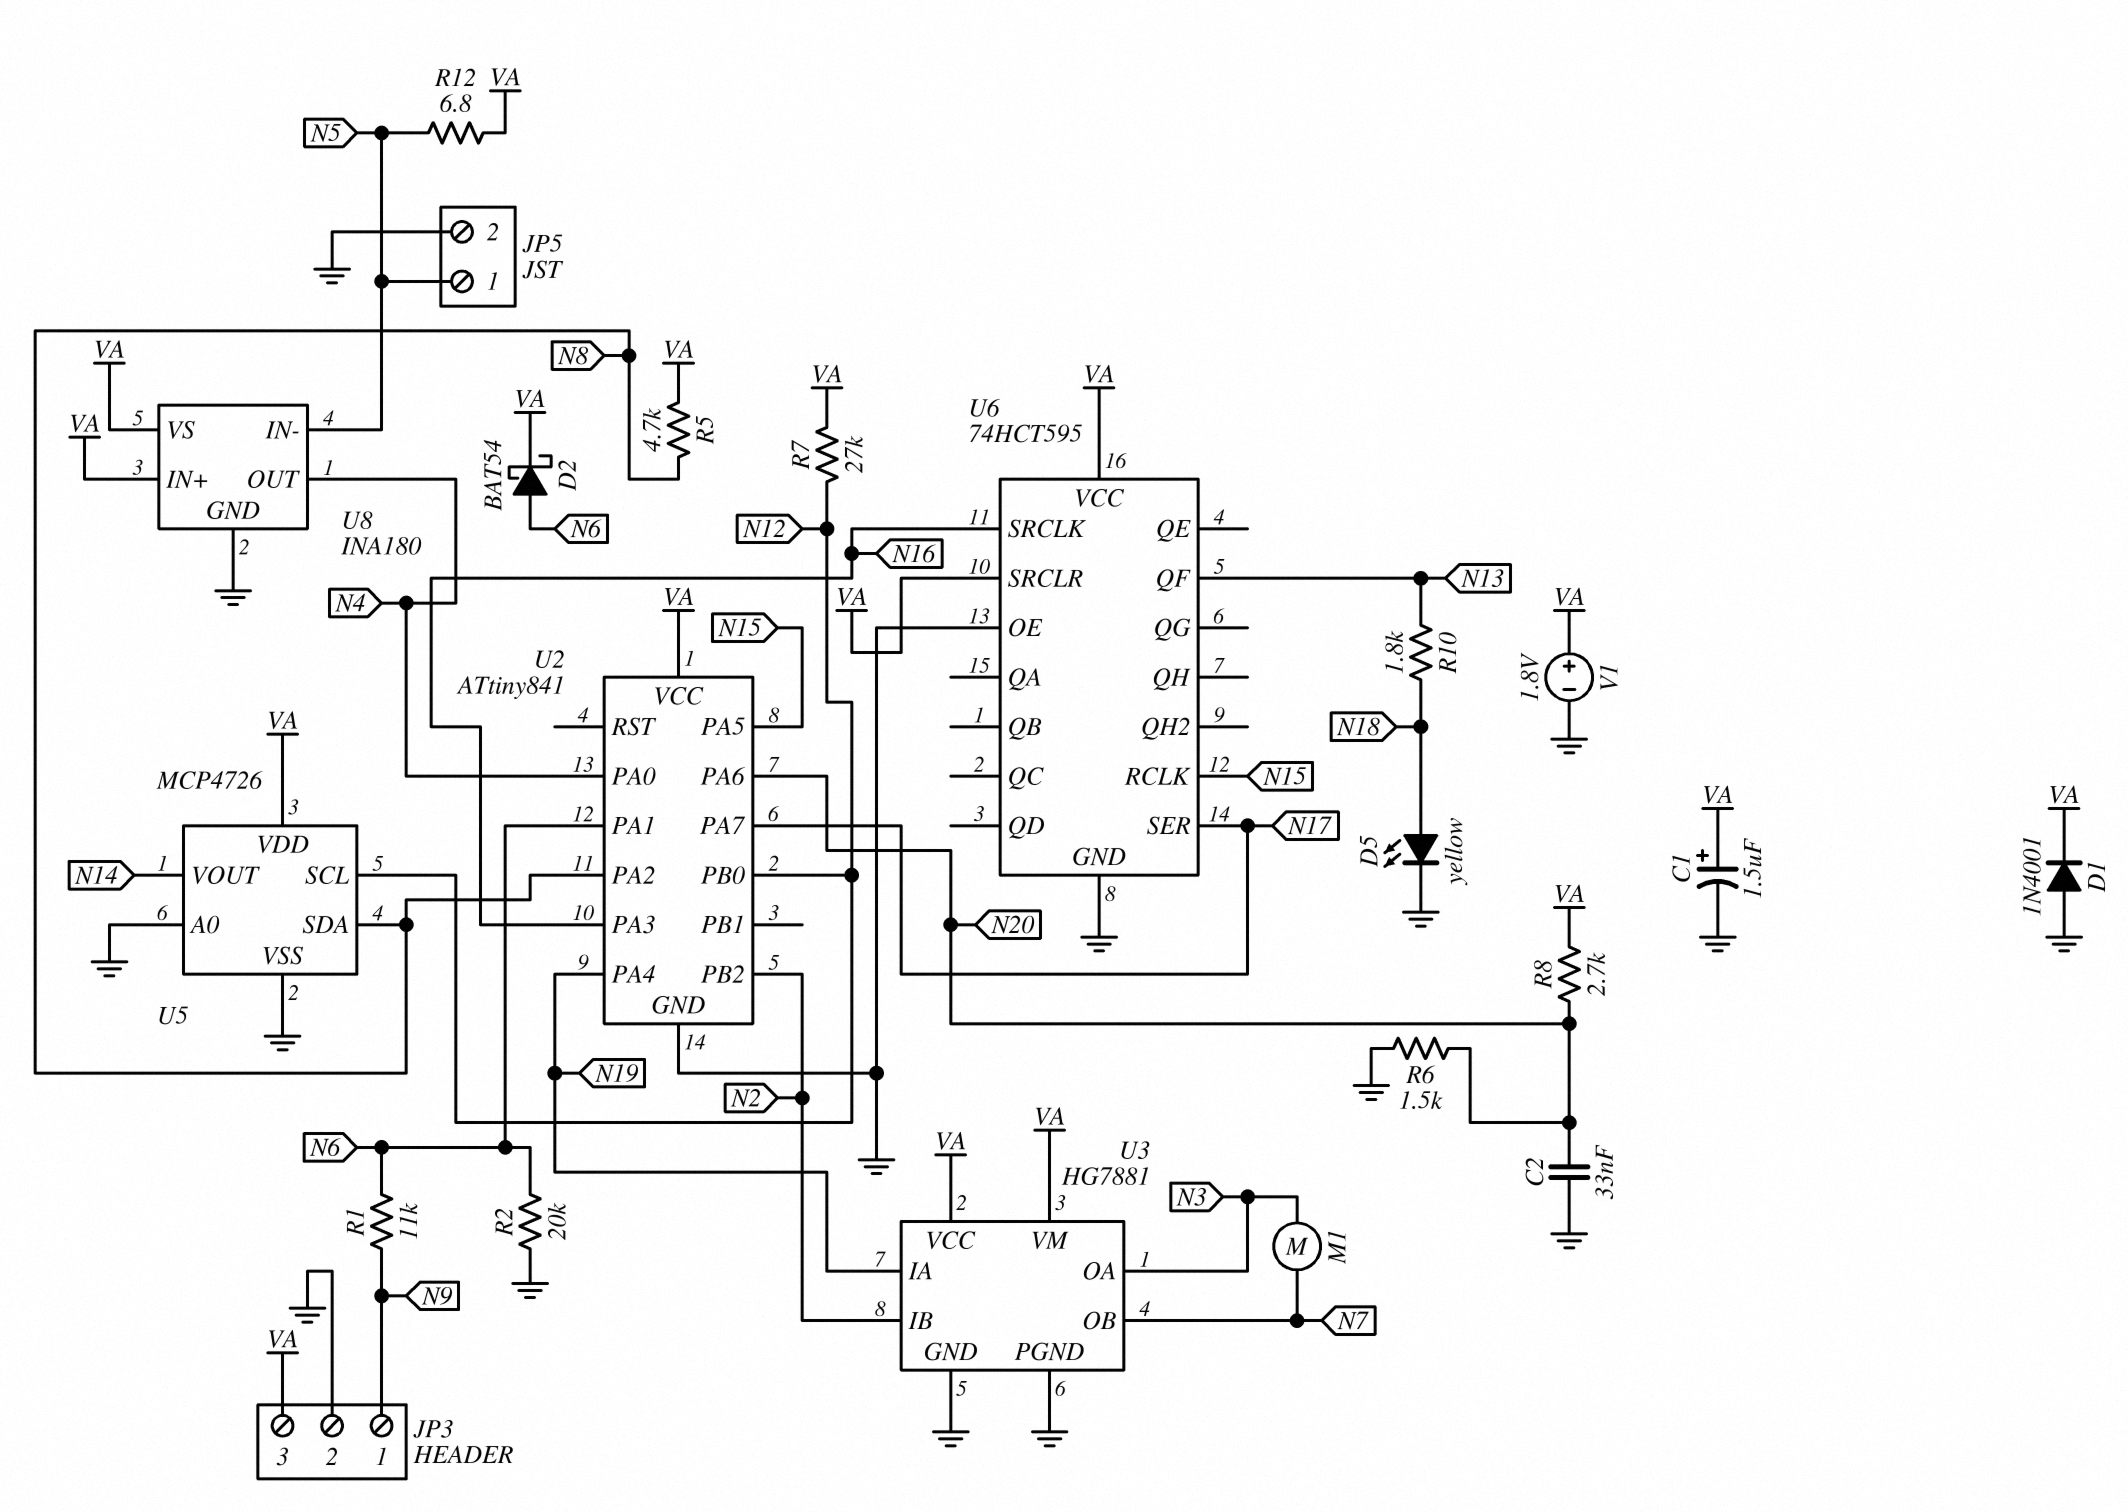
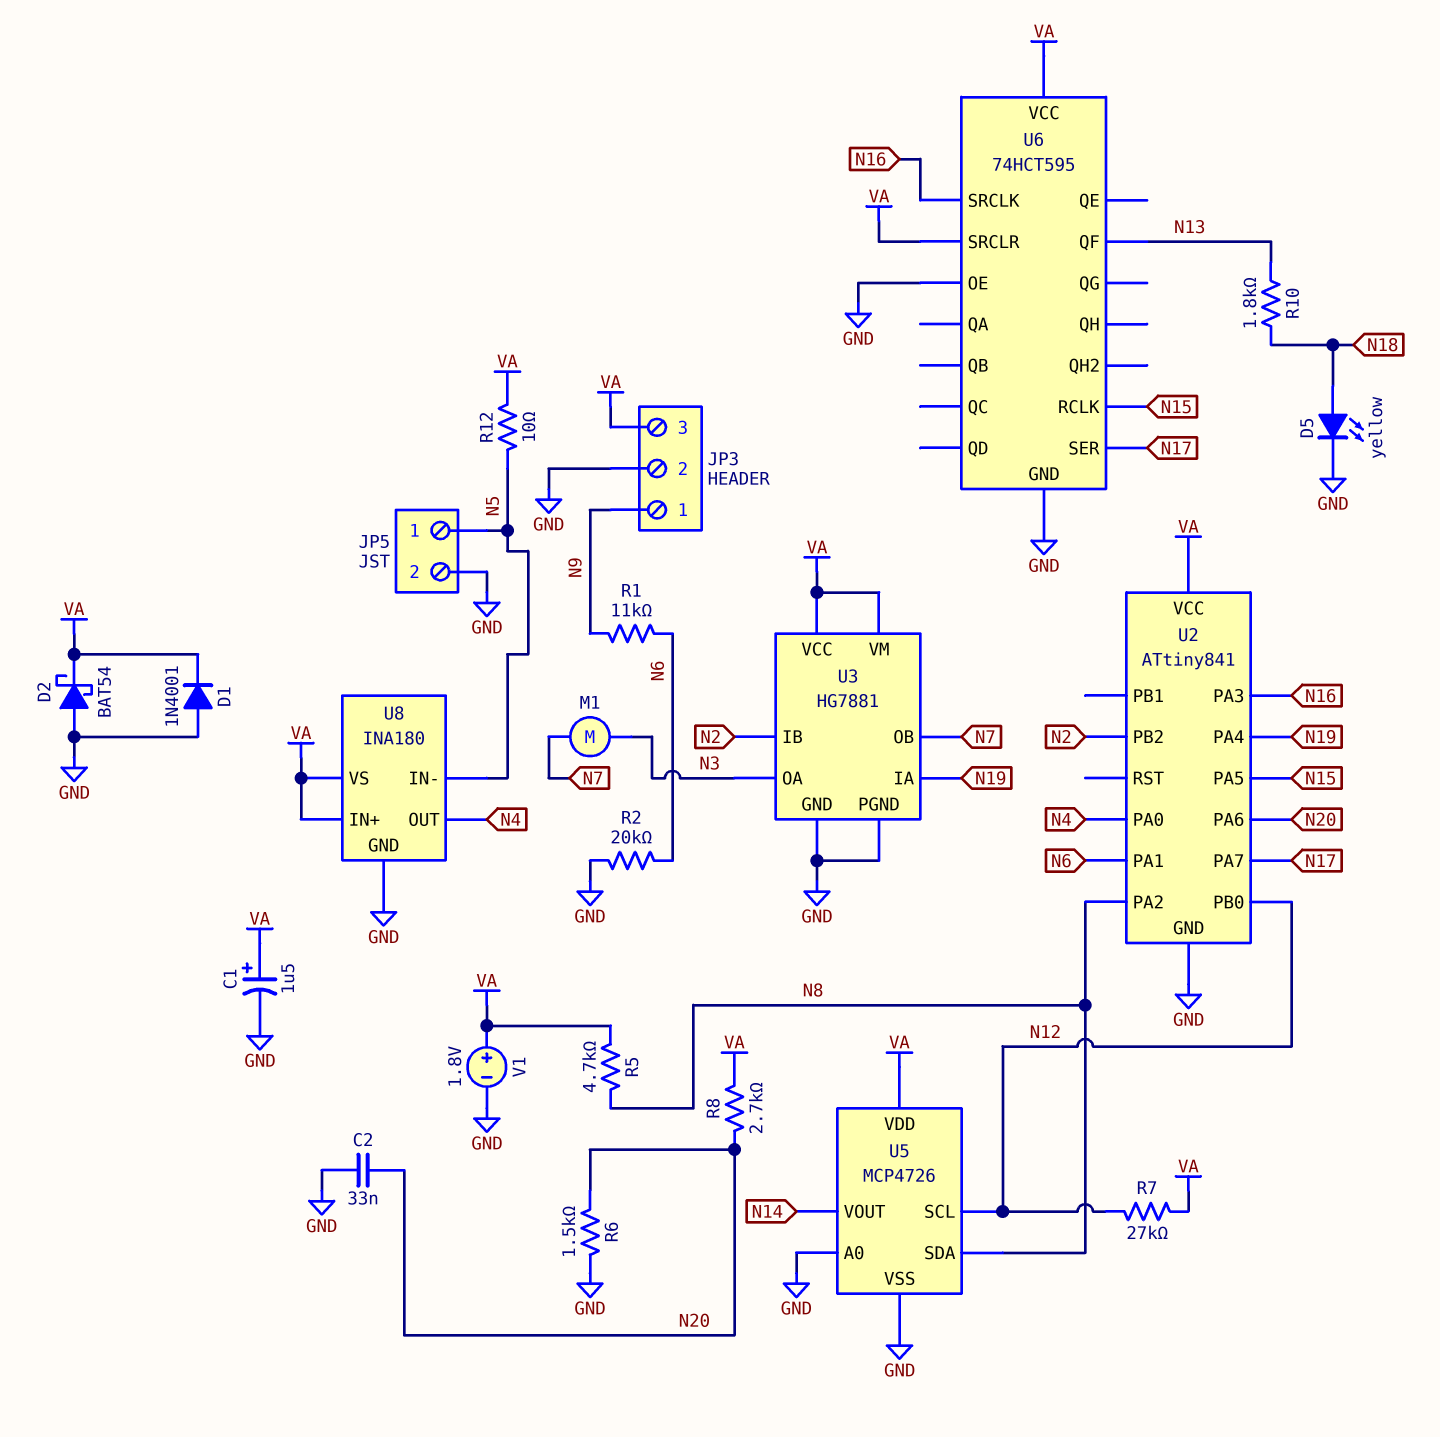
D2: schottky BAT54 (A N6, K VA) -> schottky BAT54 (A GND, K VA)
R12: 6.8 (N5, VA) -> 10 (N5, VA)

